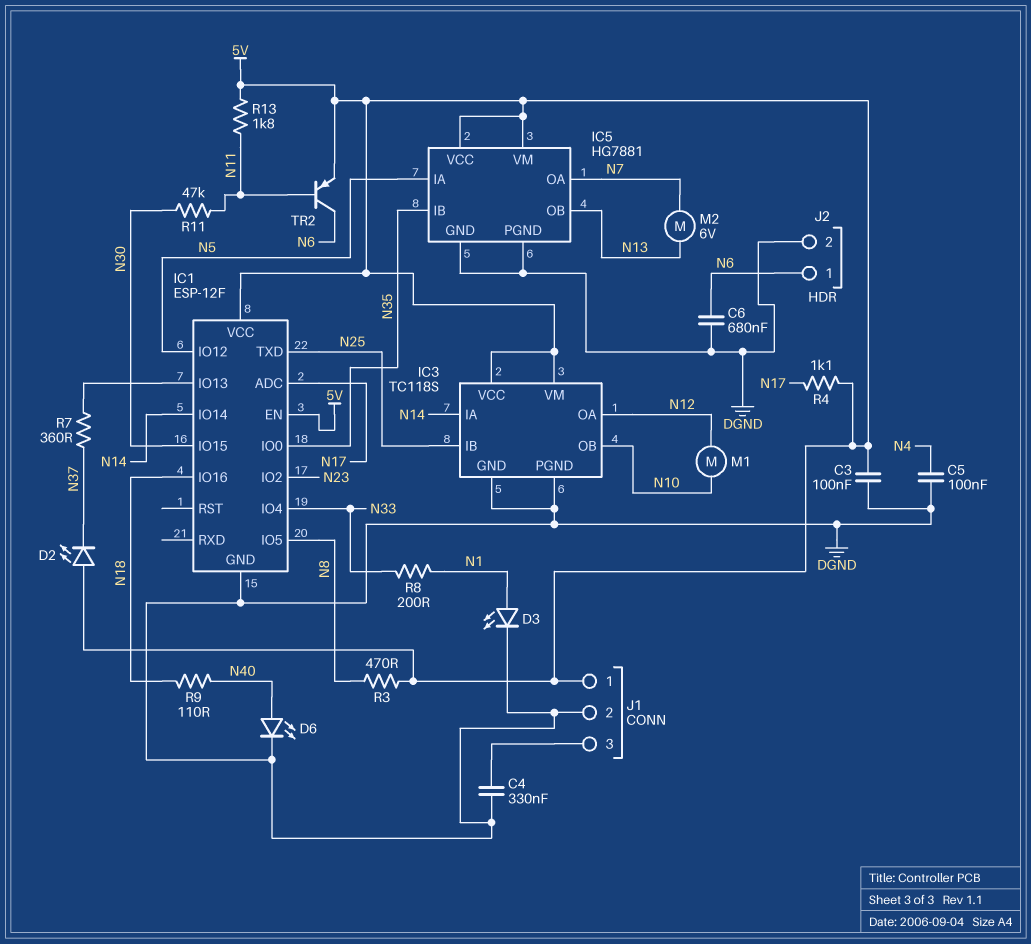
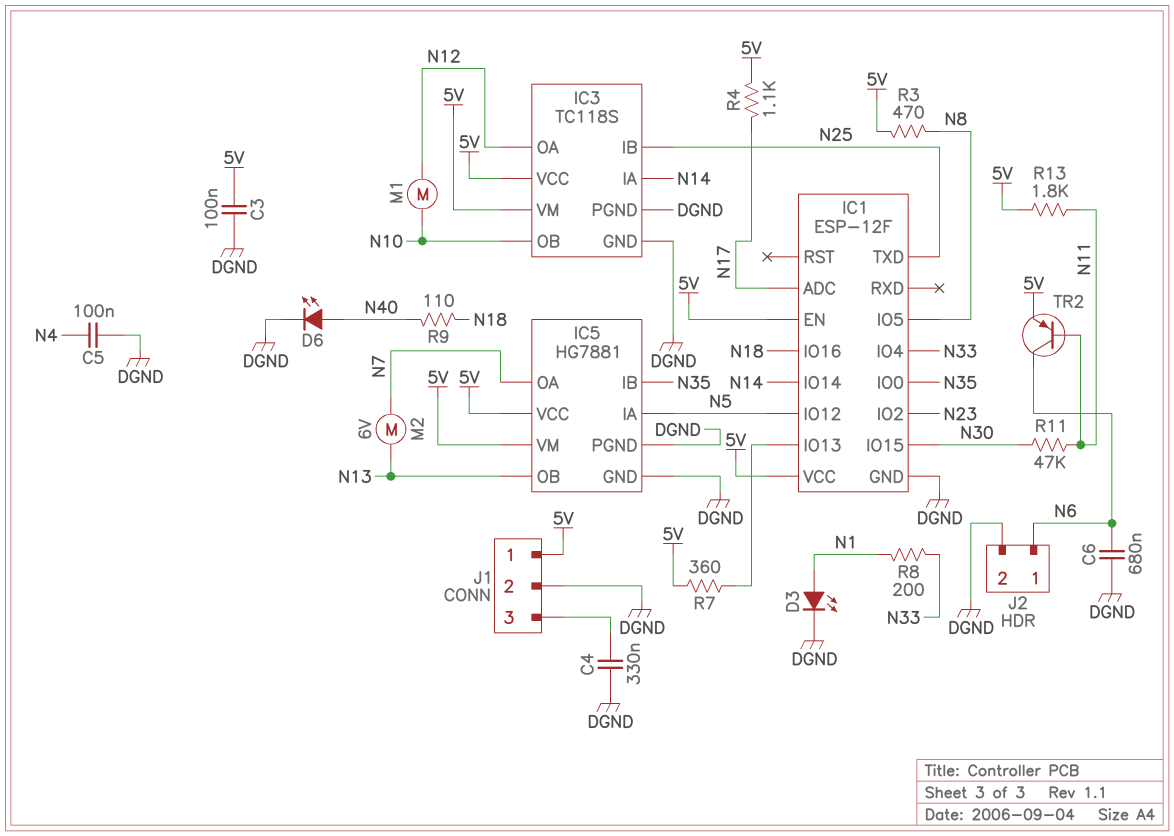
D2: LED (A 5V, K N37) -> none
R7: 360 (IC1/IO13, N37) -> 360 (5V, IC1/IO13)

